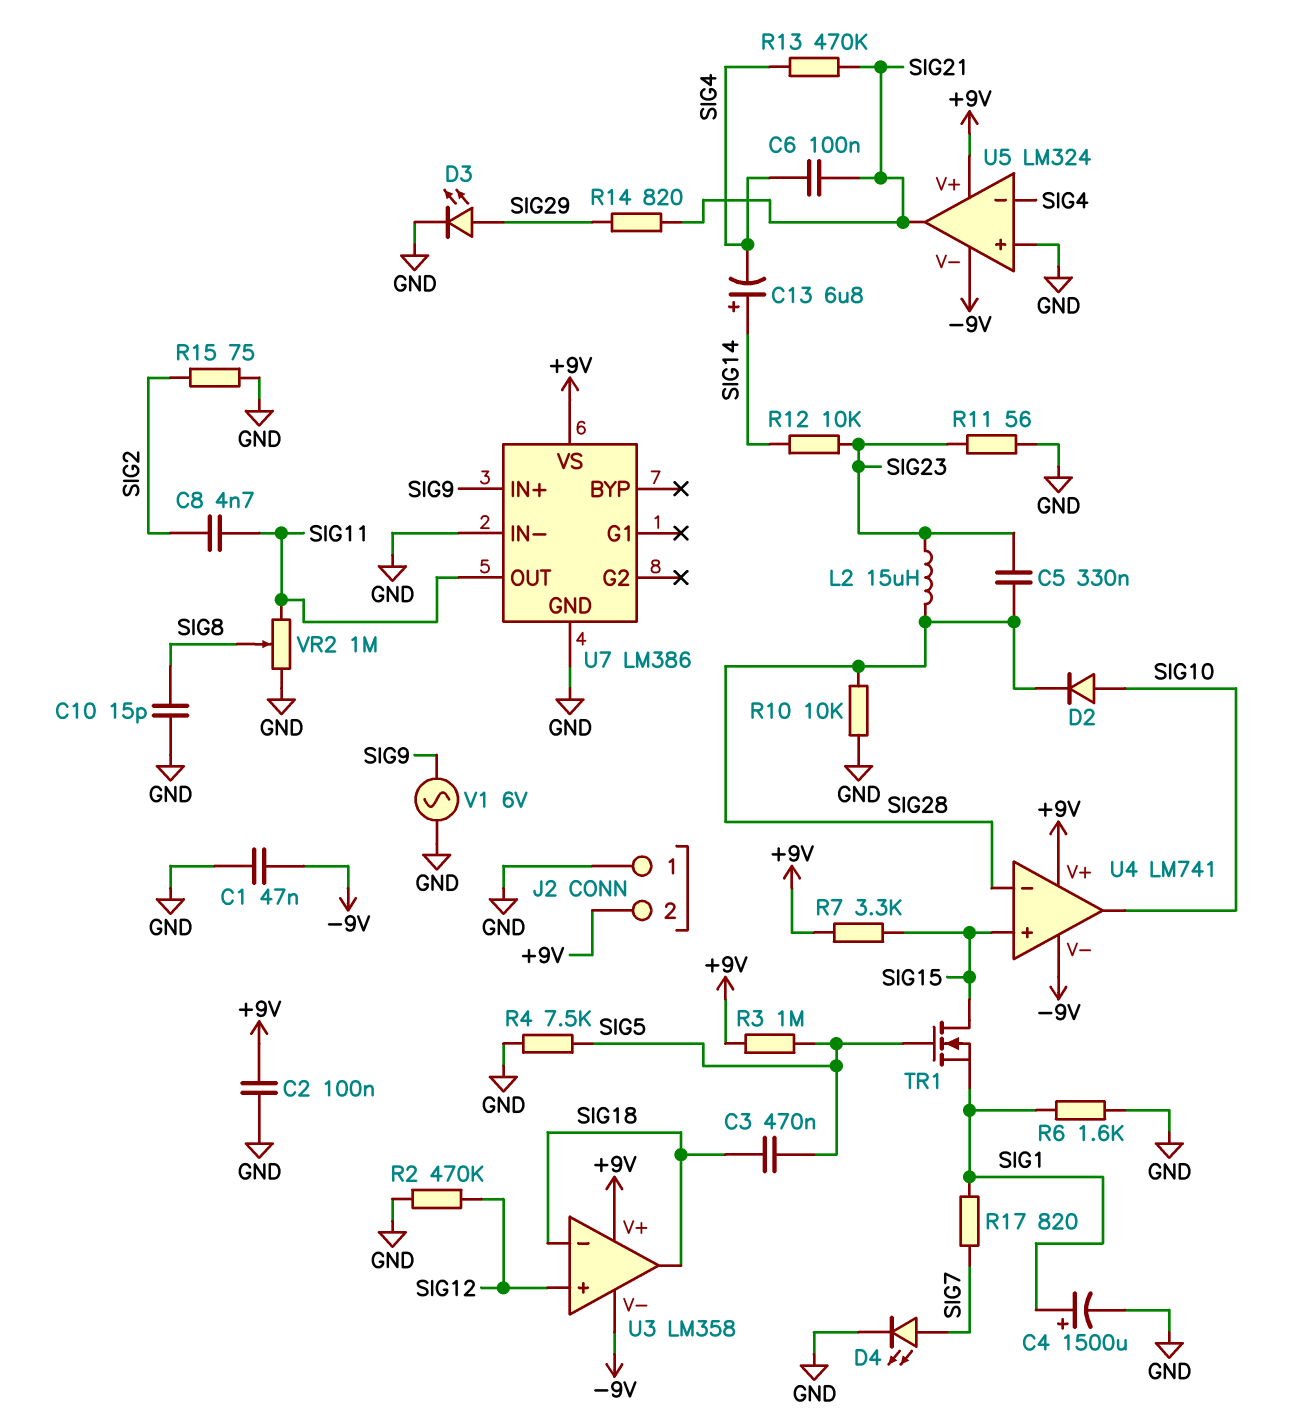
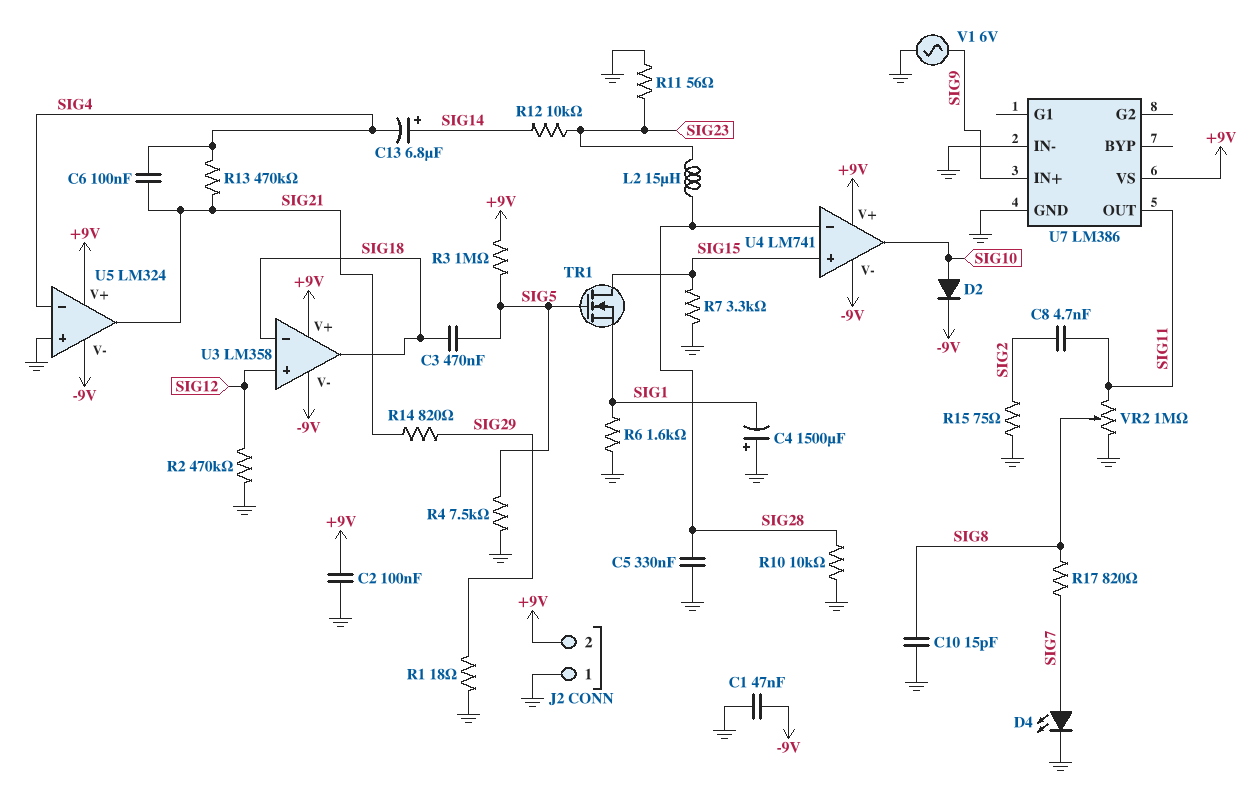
C4: 1500uF (plus SIG1, minus GND) -> 1500uF (plus GND, minus SIG1)
C5: 330nF (SIG23, SIG28) -> 330nF (GND, SIG28)
D2: diode (A SIG10, K SIG28) -> diode (A SIG10, K -9V)
D3: LED (A SIG29, K GND) -> none
R1: none -> 18 (GND, SIG29)
R7: 3.3k (+9V, SIG15) -> 3.3k (GND, SIG15)
R17: 820 (SIG1, SIG7) -> 820 (SIG7, SIG8)

